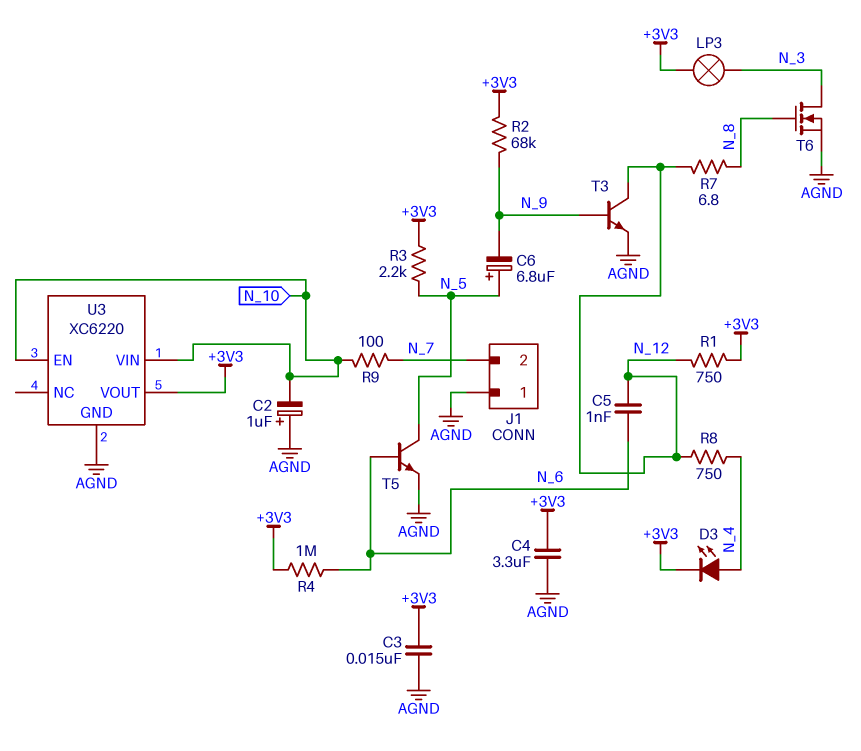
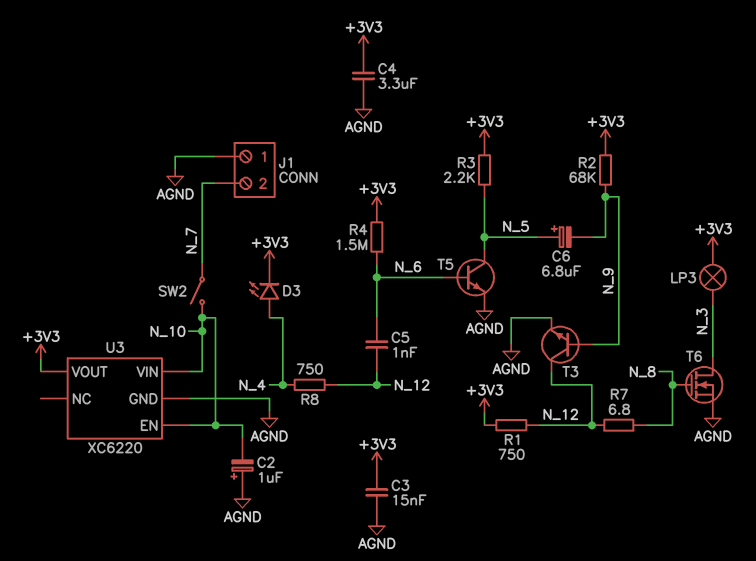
R4: 1M (+3V3, N_6) -> 1.5M (+3V3, N_6)
R9: 100 (N_7, N_10) -> none
SW2: none -> switch (N_7, N_10)

